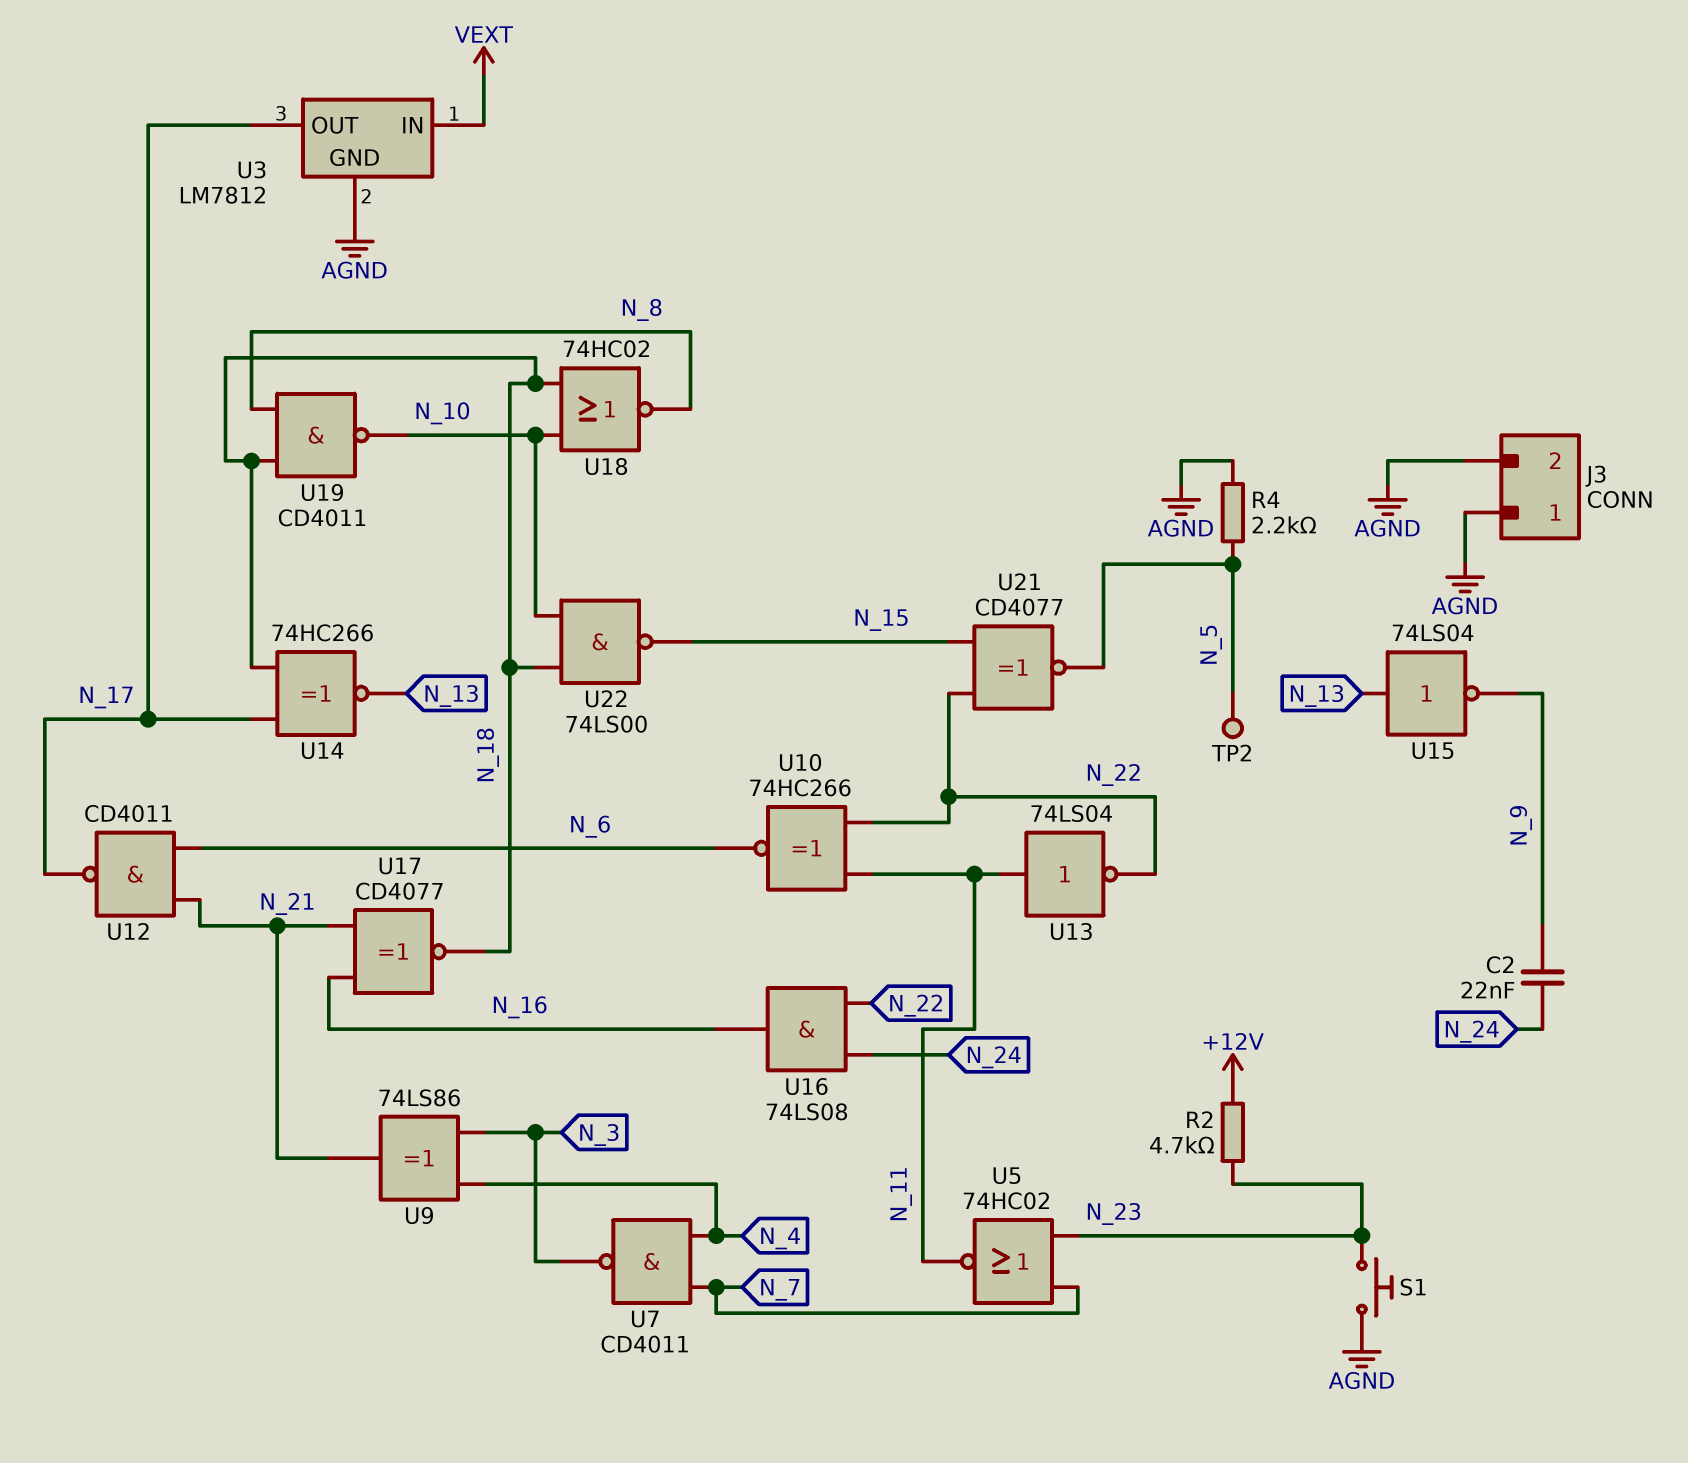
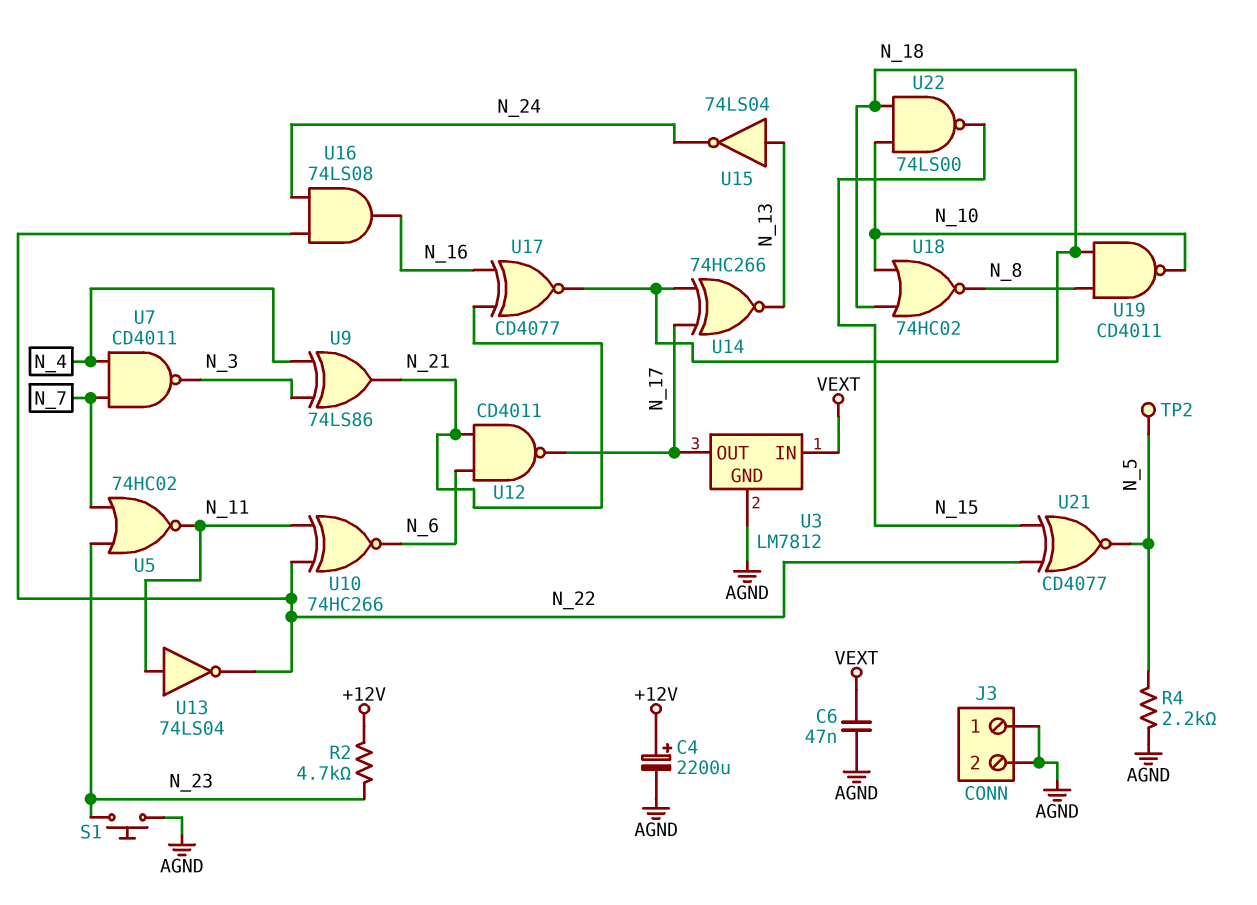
C2: 22nF (N_9, N_24) -> none
C4: none -> 2200uF (plus +12V, minus AGND)
C6: none -> 47nF (AGND, VEXT)
U15: NOT 74LS04 (in N_13, out N_9) -> NOT 74LS04 (in N_13, out N_24)

